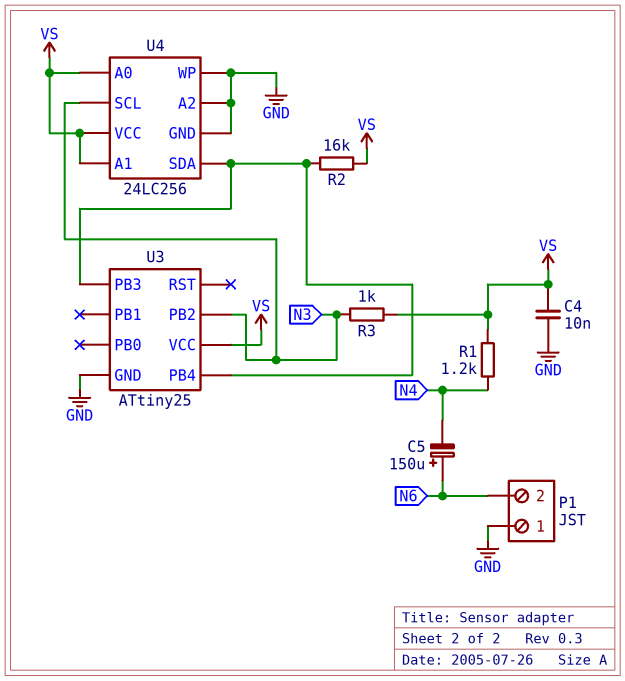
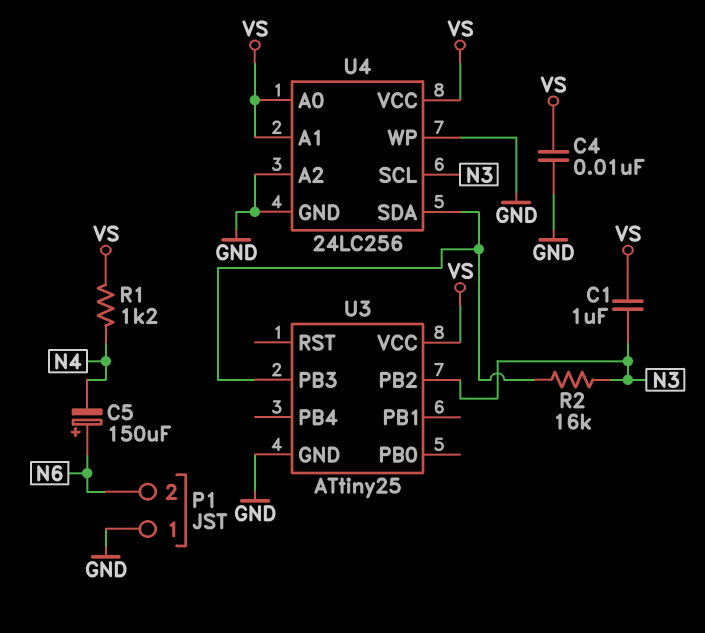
C1: none -> 1uF (N3, VS)
R2: 16k (U3/PB3, VS) -> 16k (N3, U3/PB3)
R3: 1k (N3, VS) -> none
U3 pin PB4: U3/PB3 -> none

